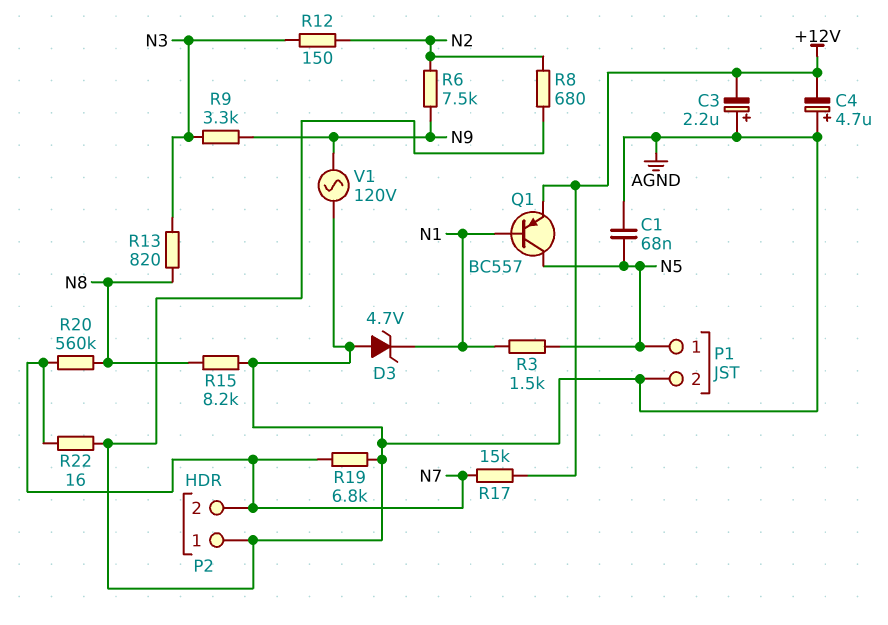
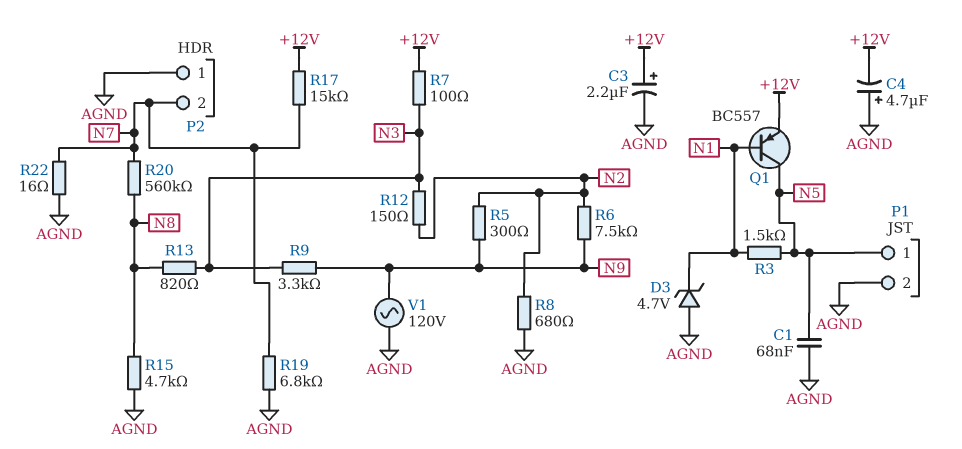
C3: 2.2uF (plus AGND, minus +12V) -> 2.2uF (plus +12V, minus AGND)
R5: none -> 300 (N2, N9)
R7: none -> 100 (+12V, N3)
R15: 8.2k (AGND, N8) -> 4.7k (AGND, N8)

